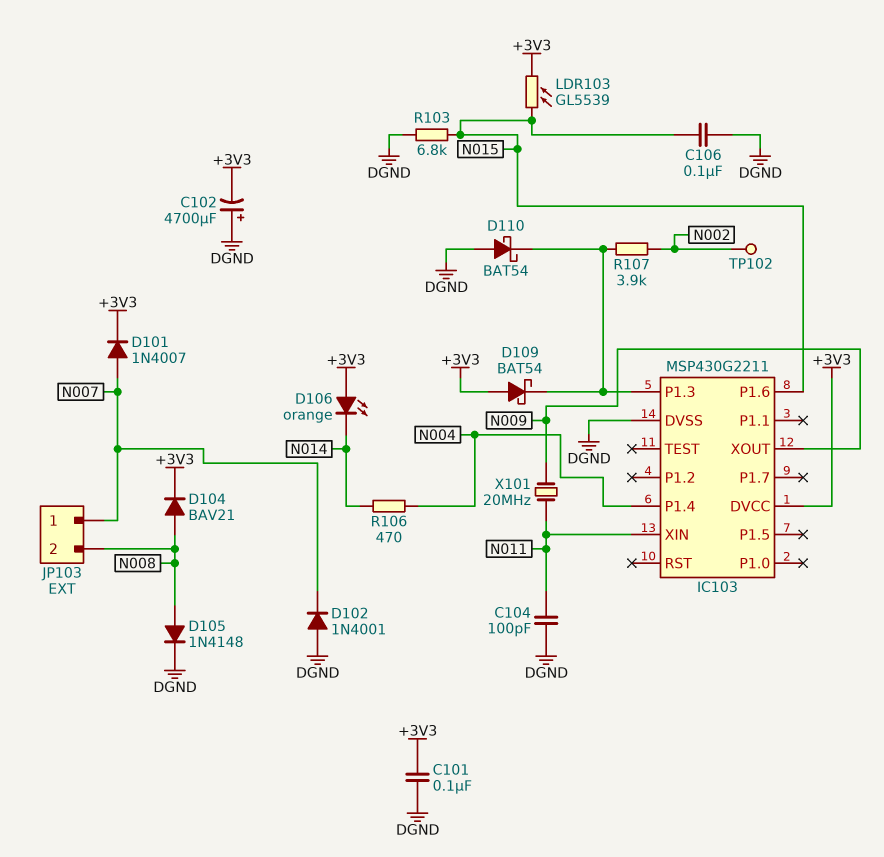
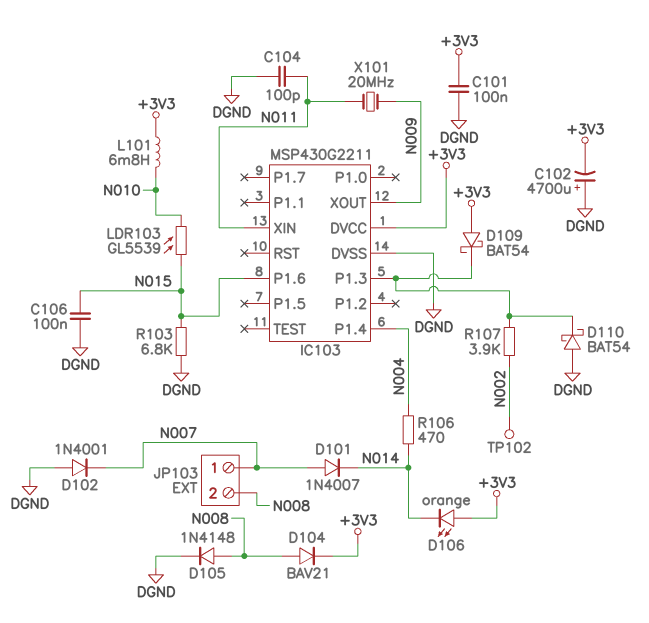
D101: diode 1N4007 (A N007, K +3V3) -> diode 1N4007 (A N007, K N014)
L101: none -> 6.8mH (+3V3, N010)
LDR103: GL5539 (+3V3, N015) -> GL5539 (N010, N015)

